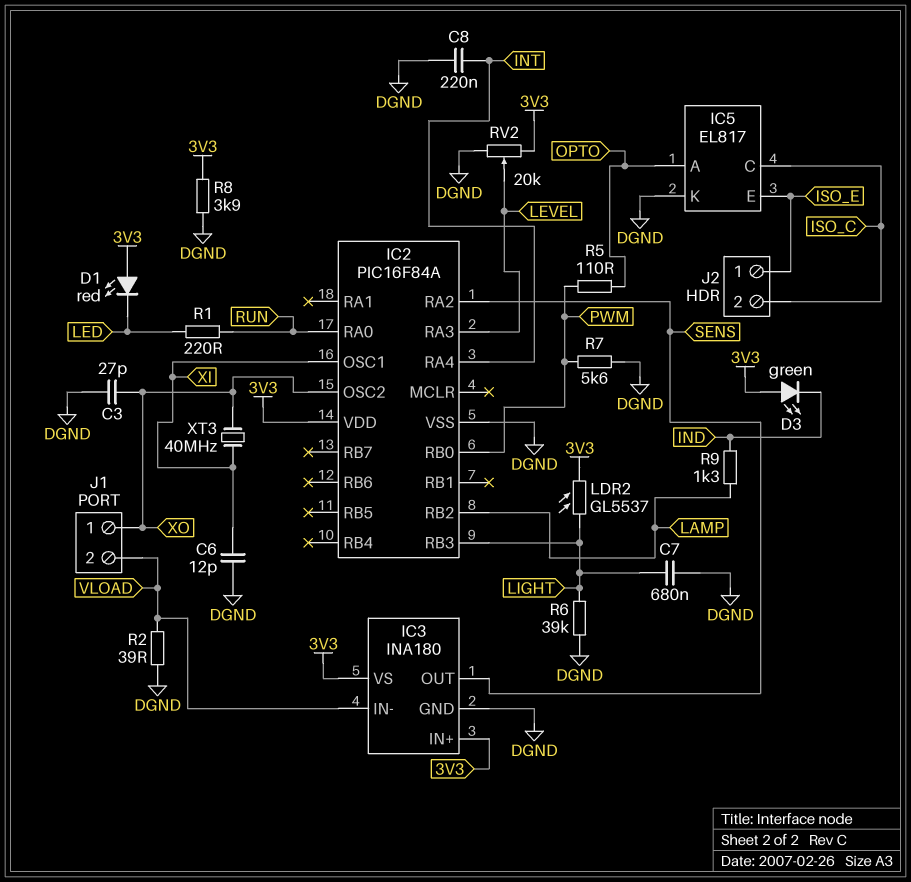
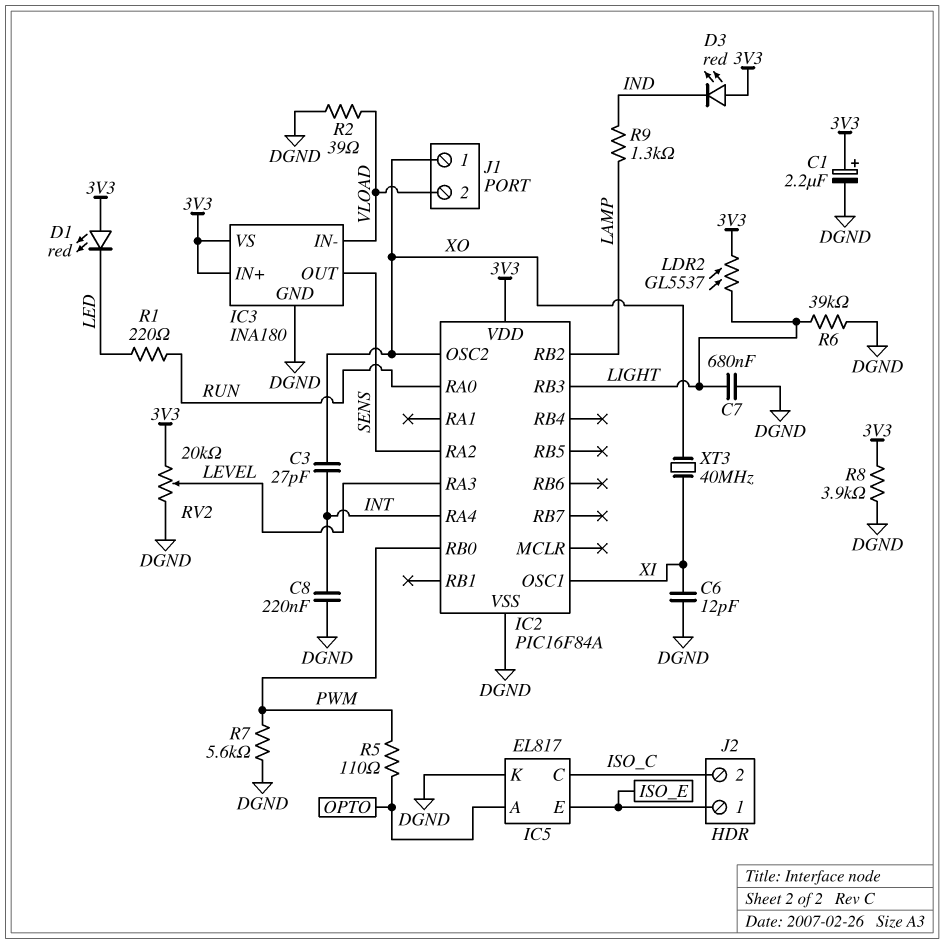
C1: none -> 2.2uF (plus 3V3, minus DGND)
C3: 27pF (DGND, XO) -> 27pF (INT, XO)
D3: LED green (A 3V3, K IND) -> LED red (A 3V3, K IND)

